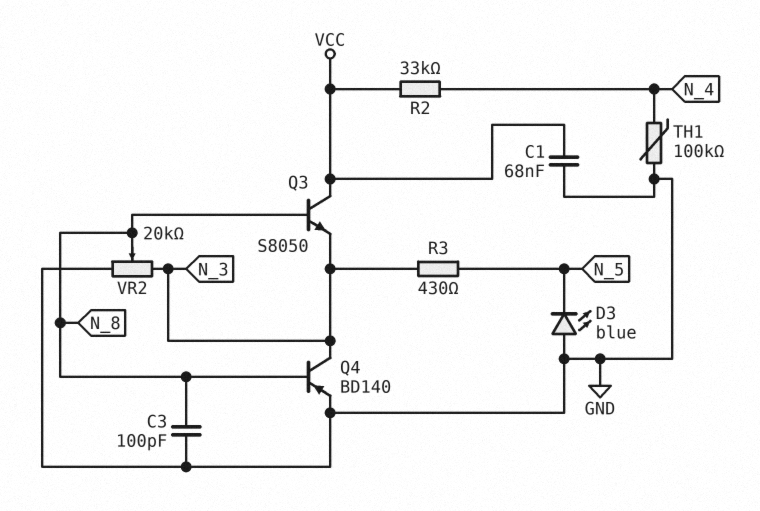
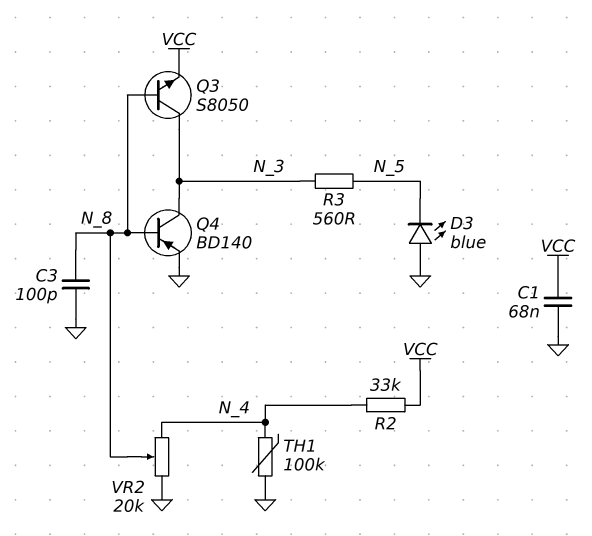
Q3: NPN S8050 (B N_8, C VCC, E N_3) -> NPN S8050 (B N_8, C N_3, E VCC)
R3: 430 (N_3, N_5) -> 560 (N_3, N_5)
VR2: 20k (GND, N_3, wiper N_8) -> 20k (GND, N_4, wiper N_8)

